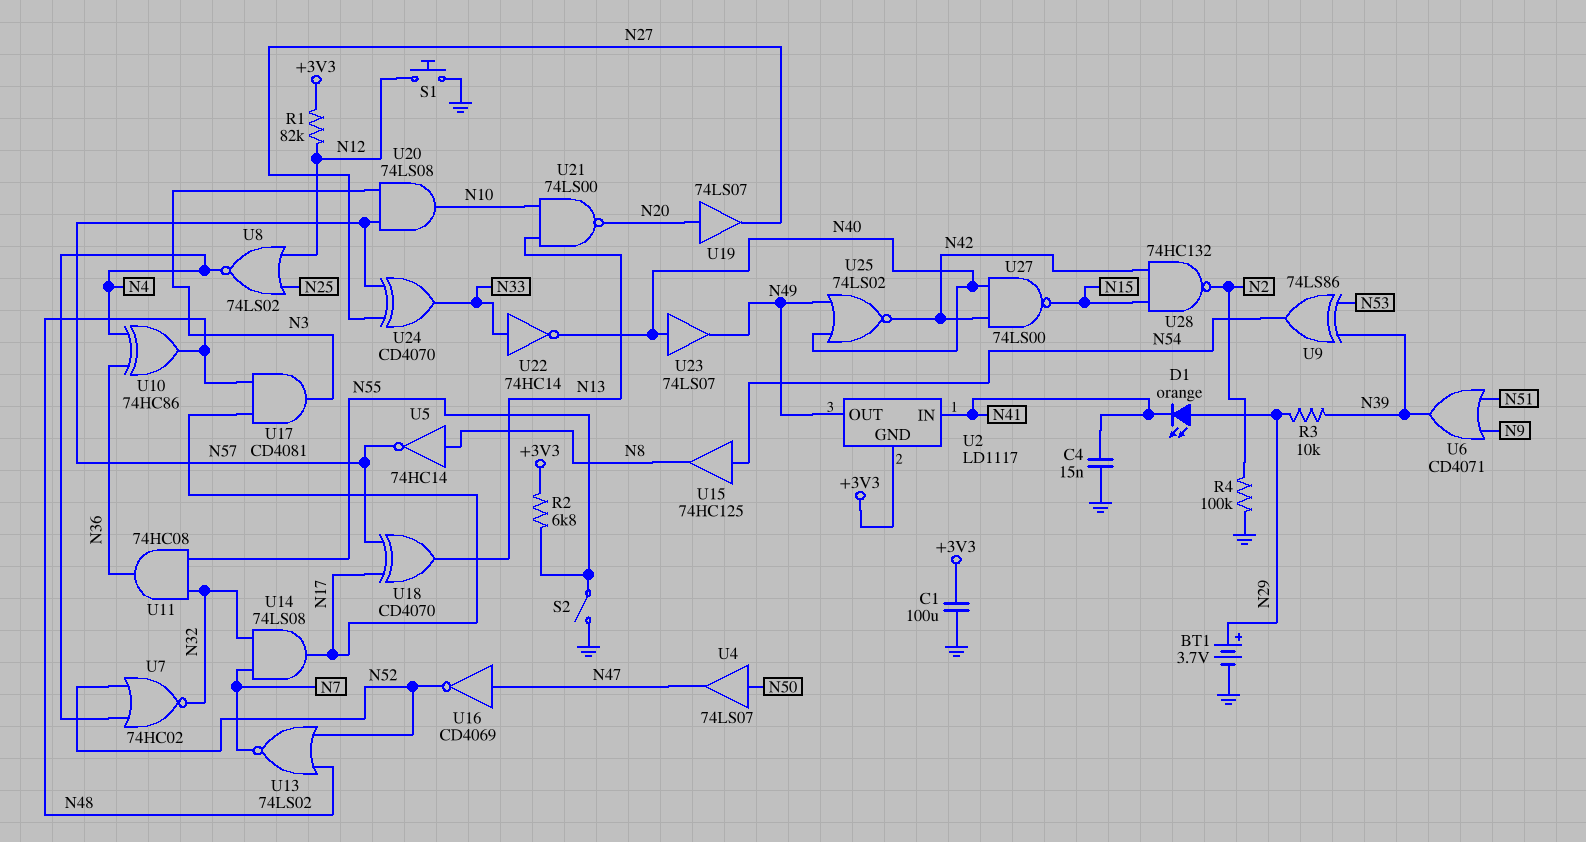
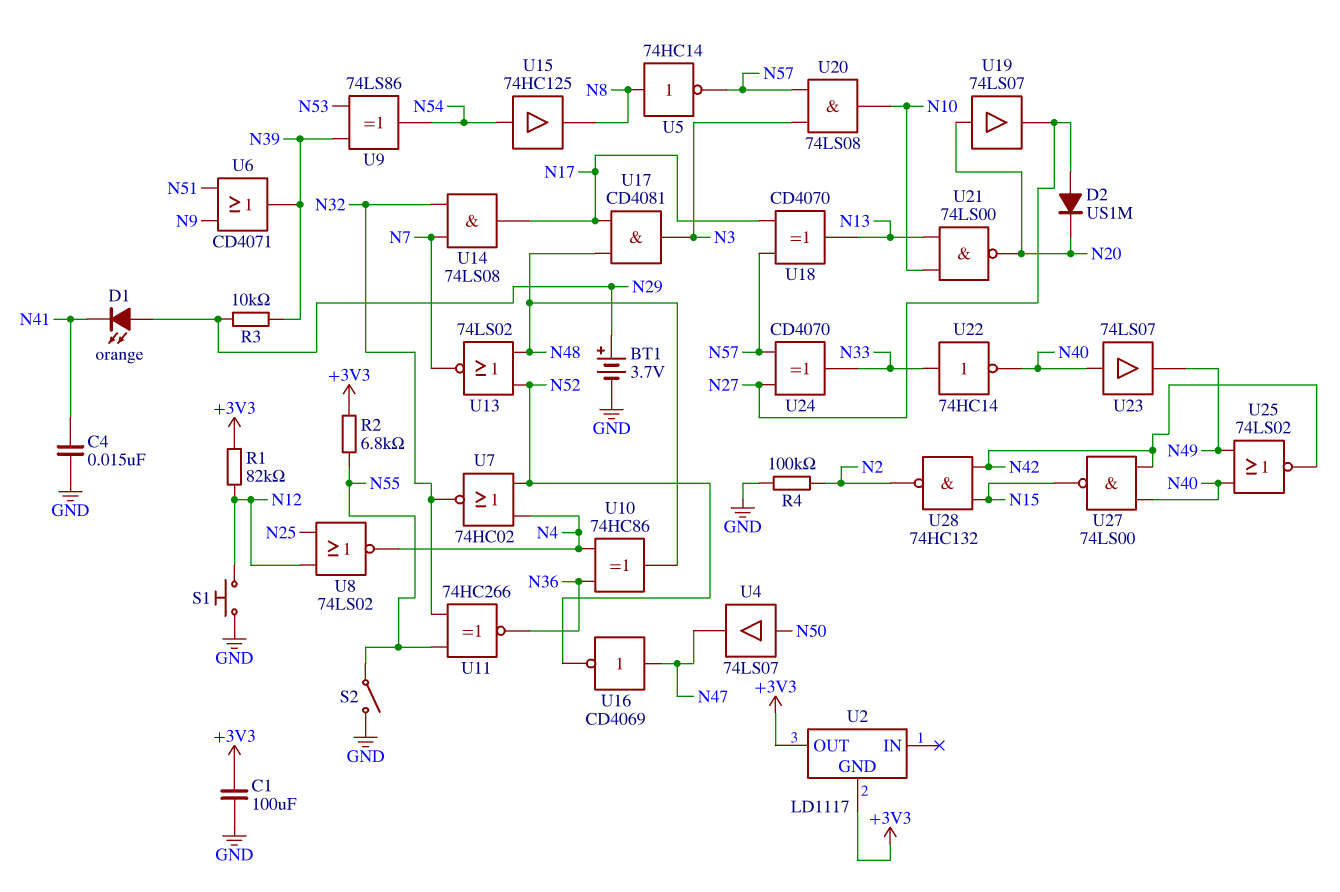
D2: none -> diode US1M (A N27, K N20)
U2 pin IN: N41 -> none
U2 pin OUT: N49 -> +3V3
U11: AND 74HC08 (in N32, in N55, out N36) -> XNOR 74HC266 (in N32, in N55, out N36)

